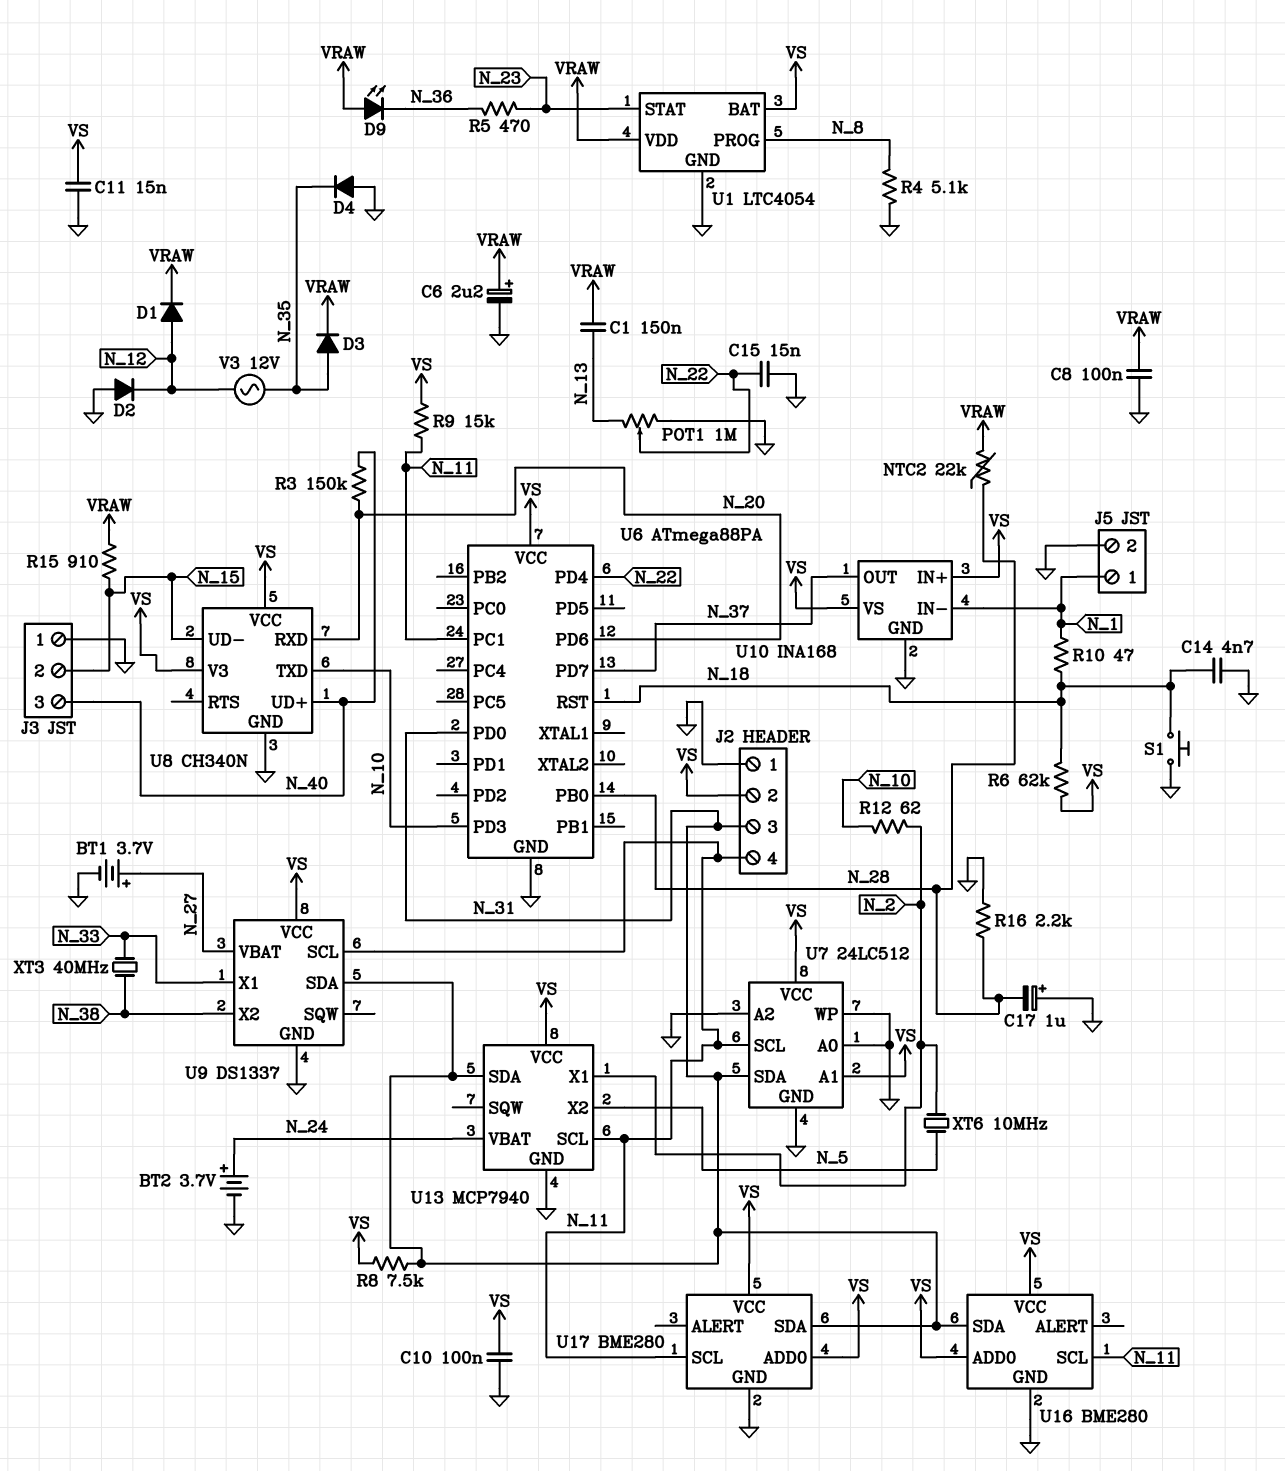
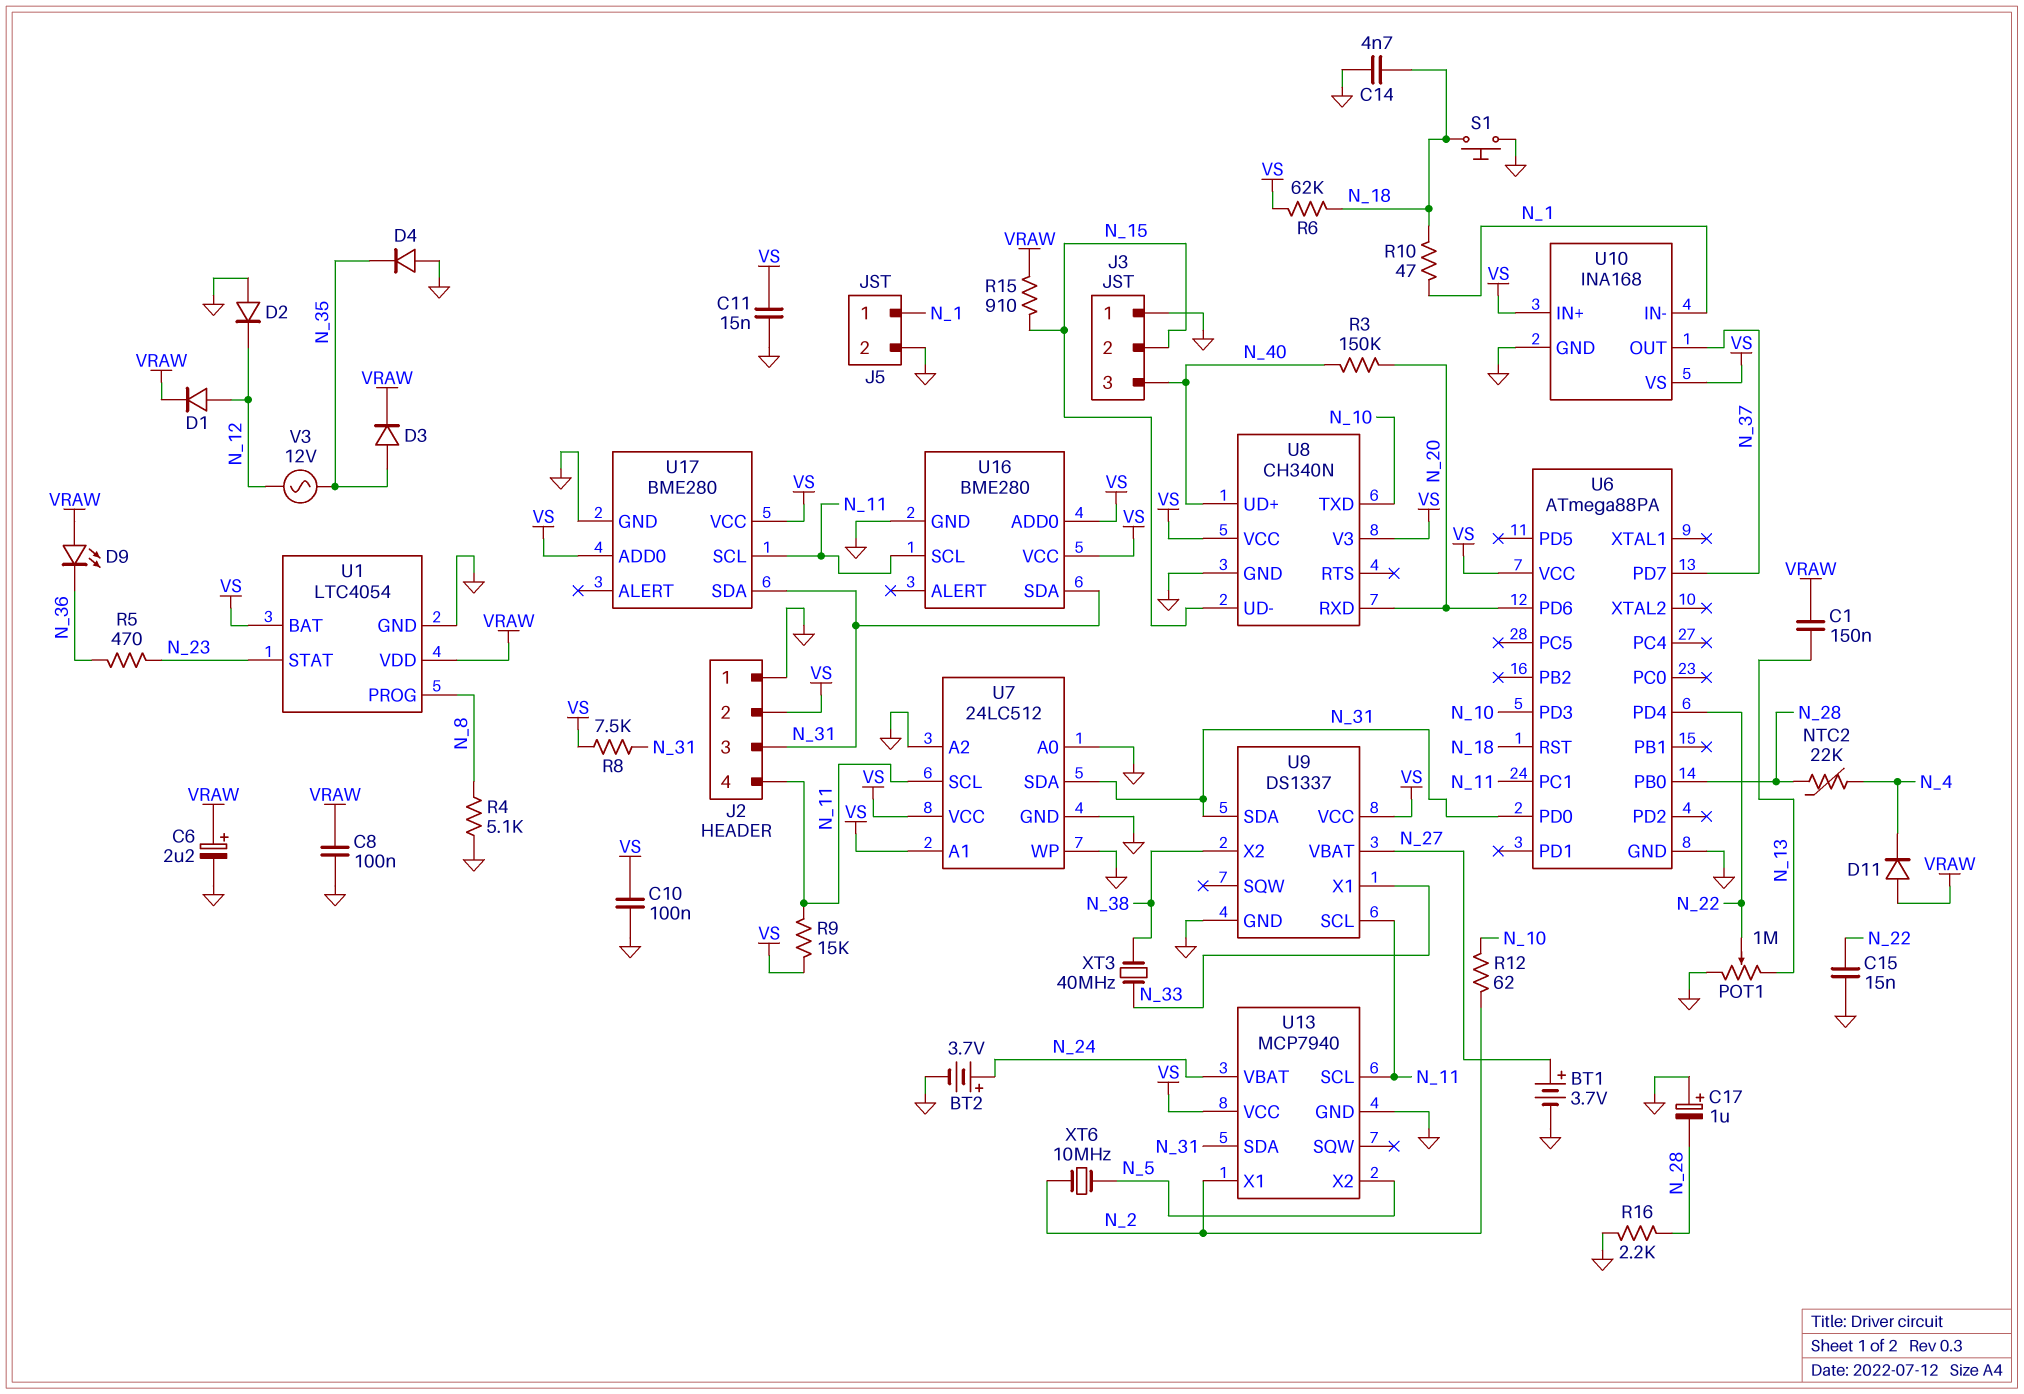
D11: none -> diode (A VRAW, K N_4)
NTC2: 22k (N_28, VRAW) -> 22k (N_4, N_28)

